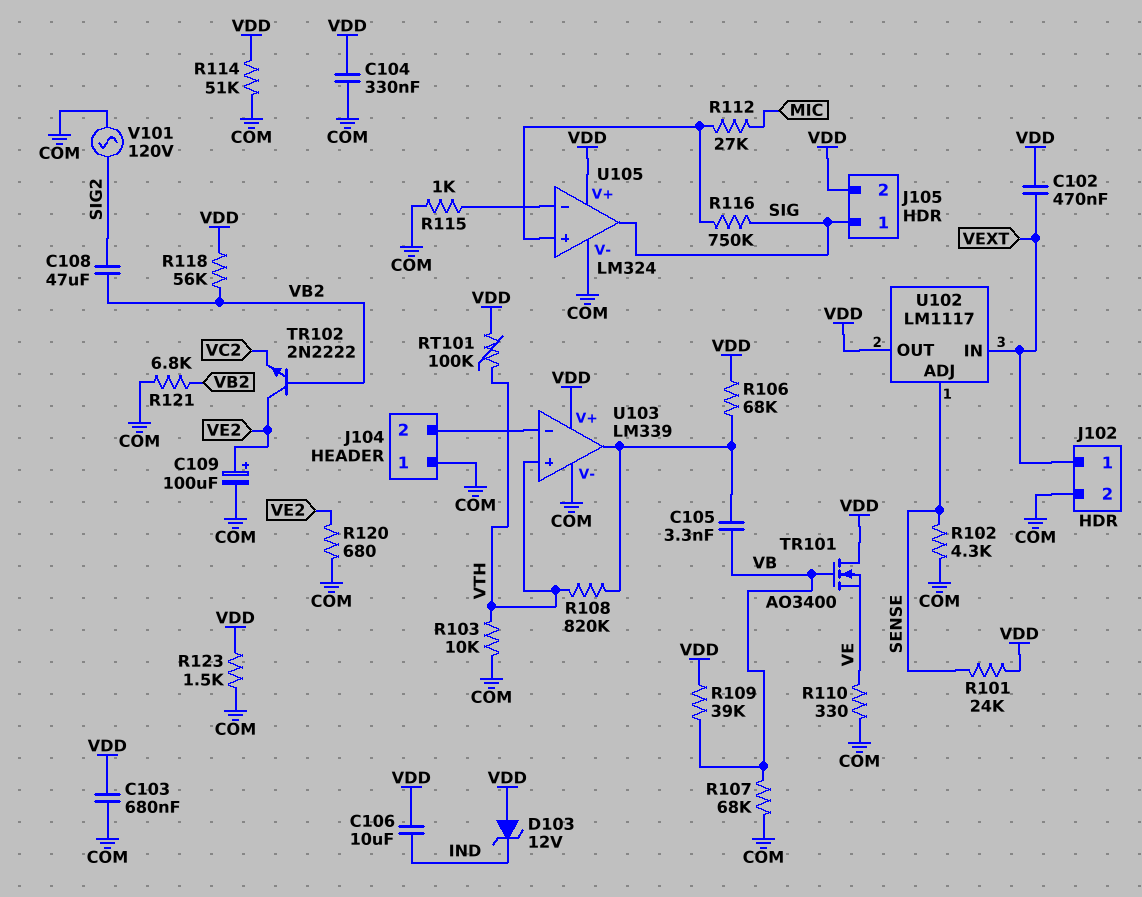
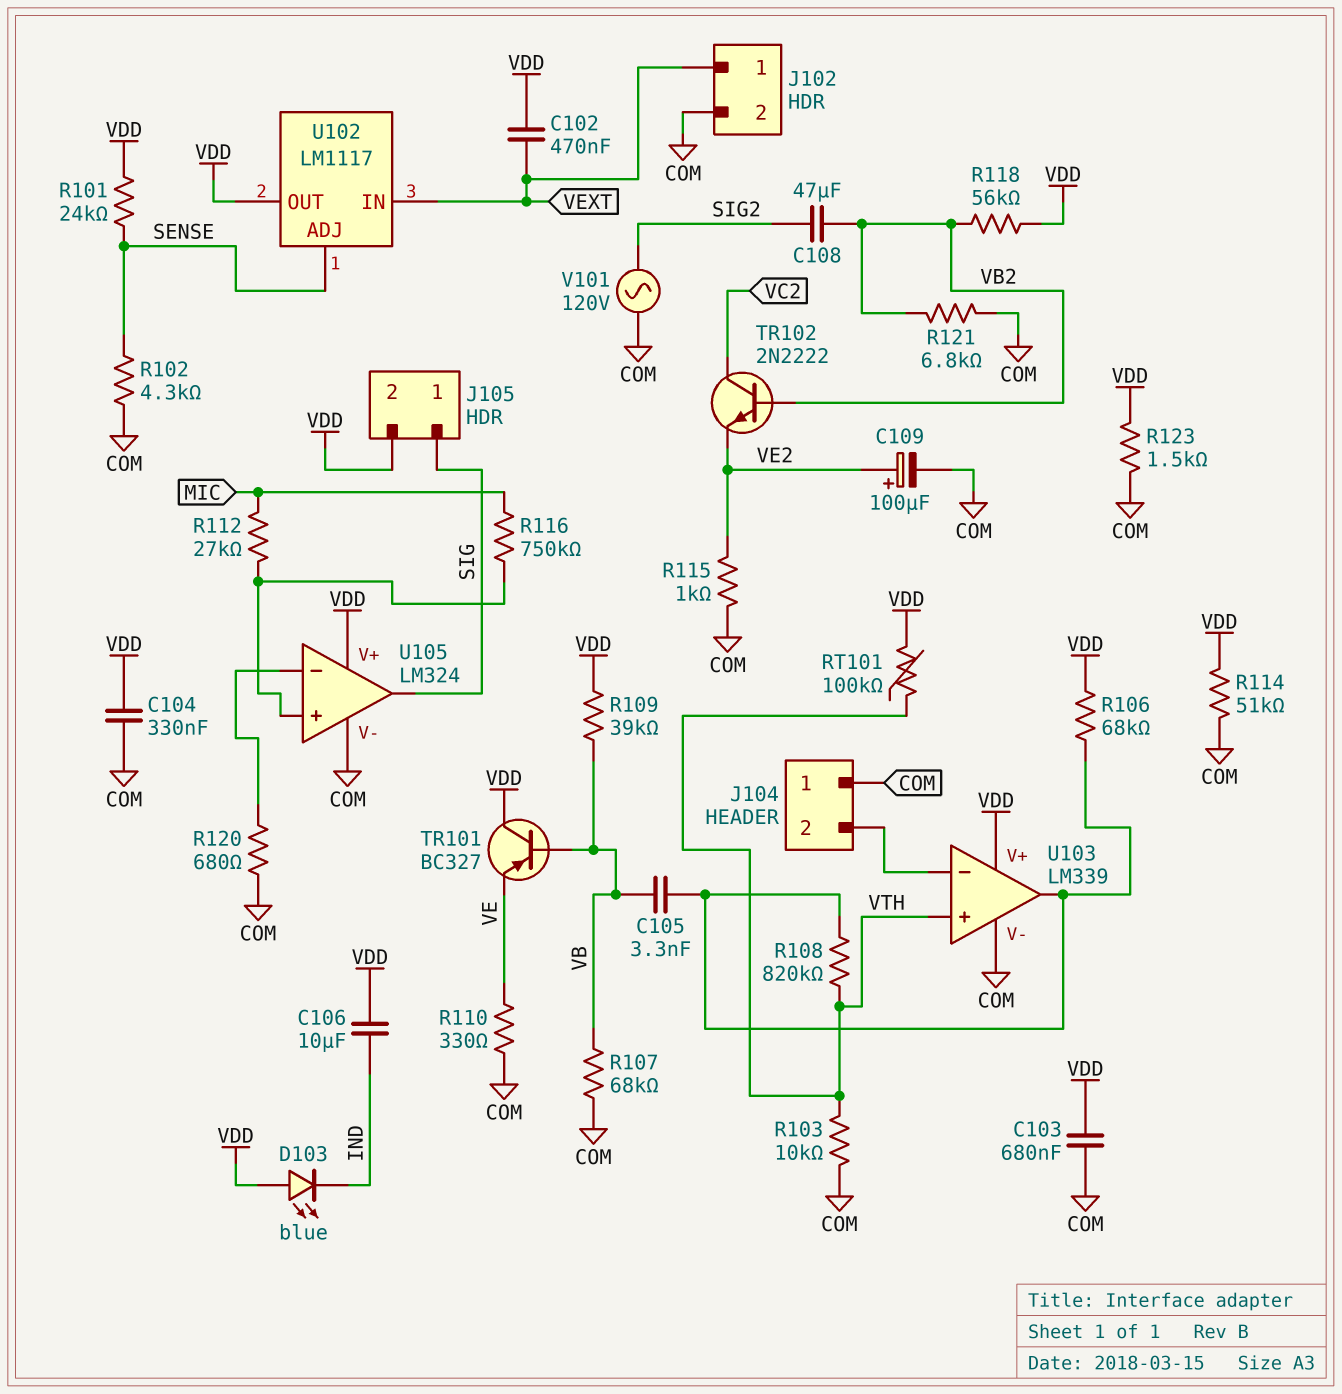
D103: zener 12V (A VDD, K IND) -> LED blue (A VDD, K IND)
R115: 1k (COM, U105/in-) -> 1k (COM, VE2)
R116: 750k (SIG, U105/in+) -> 750k (MIC, U105/in+)
R120: 680 (COM, VE2) -> 680 (COM, U105/in-)
TR101: NMOS AO3400 (G VB, D VDD, S VE) -> PNP BC327 (B VB, C VDD, E VE)
TR102: NPN 2N2222 (B VB2, C VE2, E VC2) -> NPN 2N2222 (B VB2, C VC2, E VE2)

